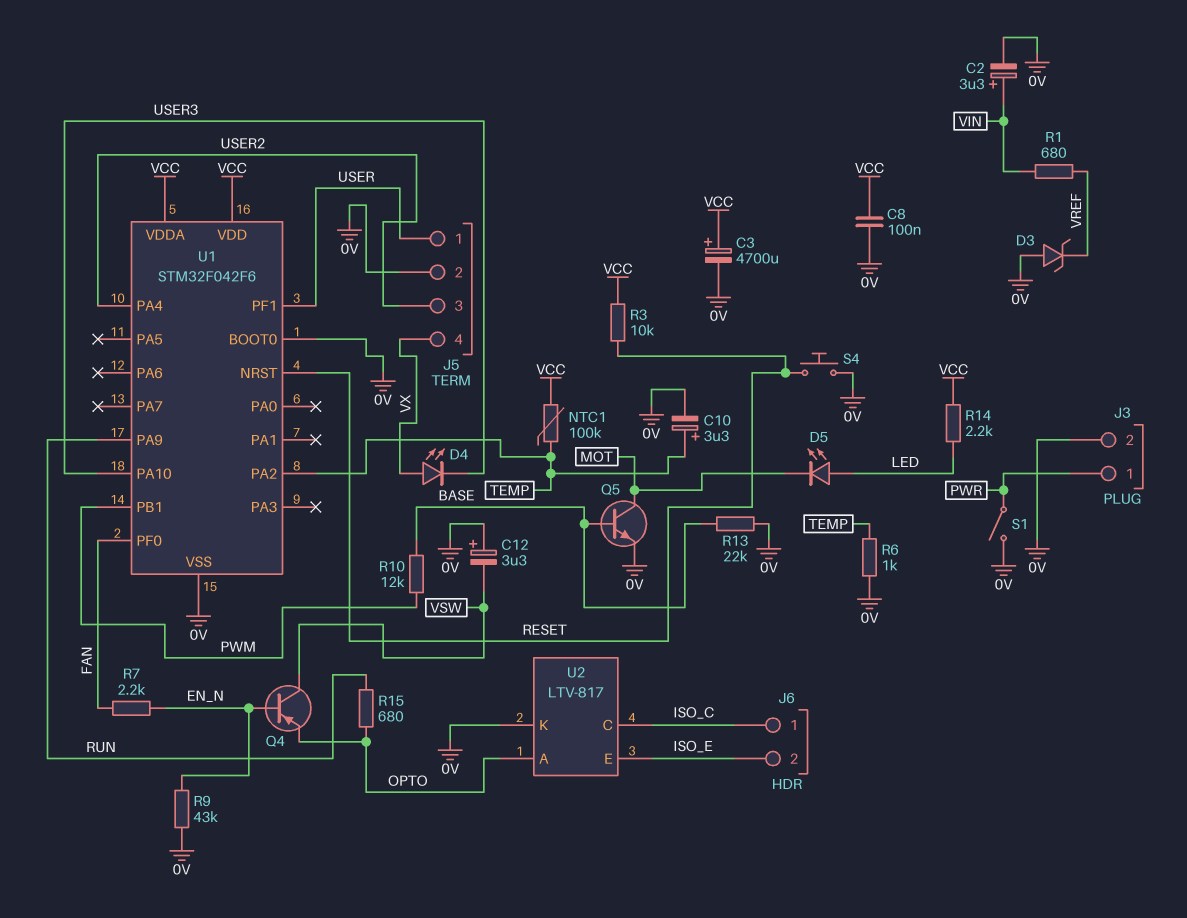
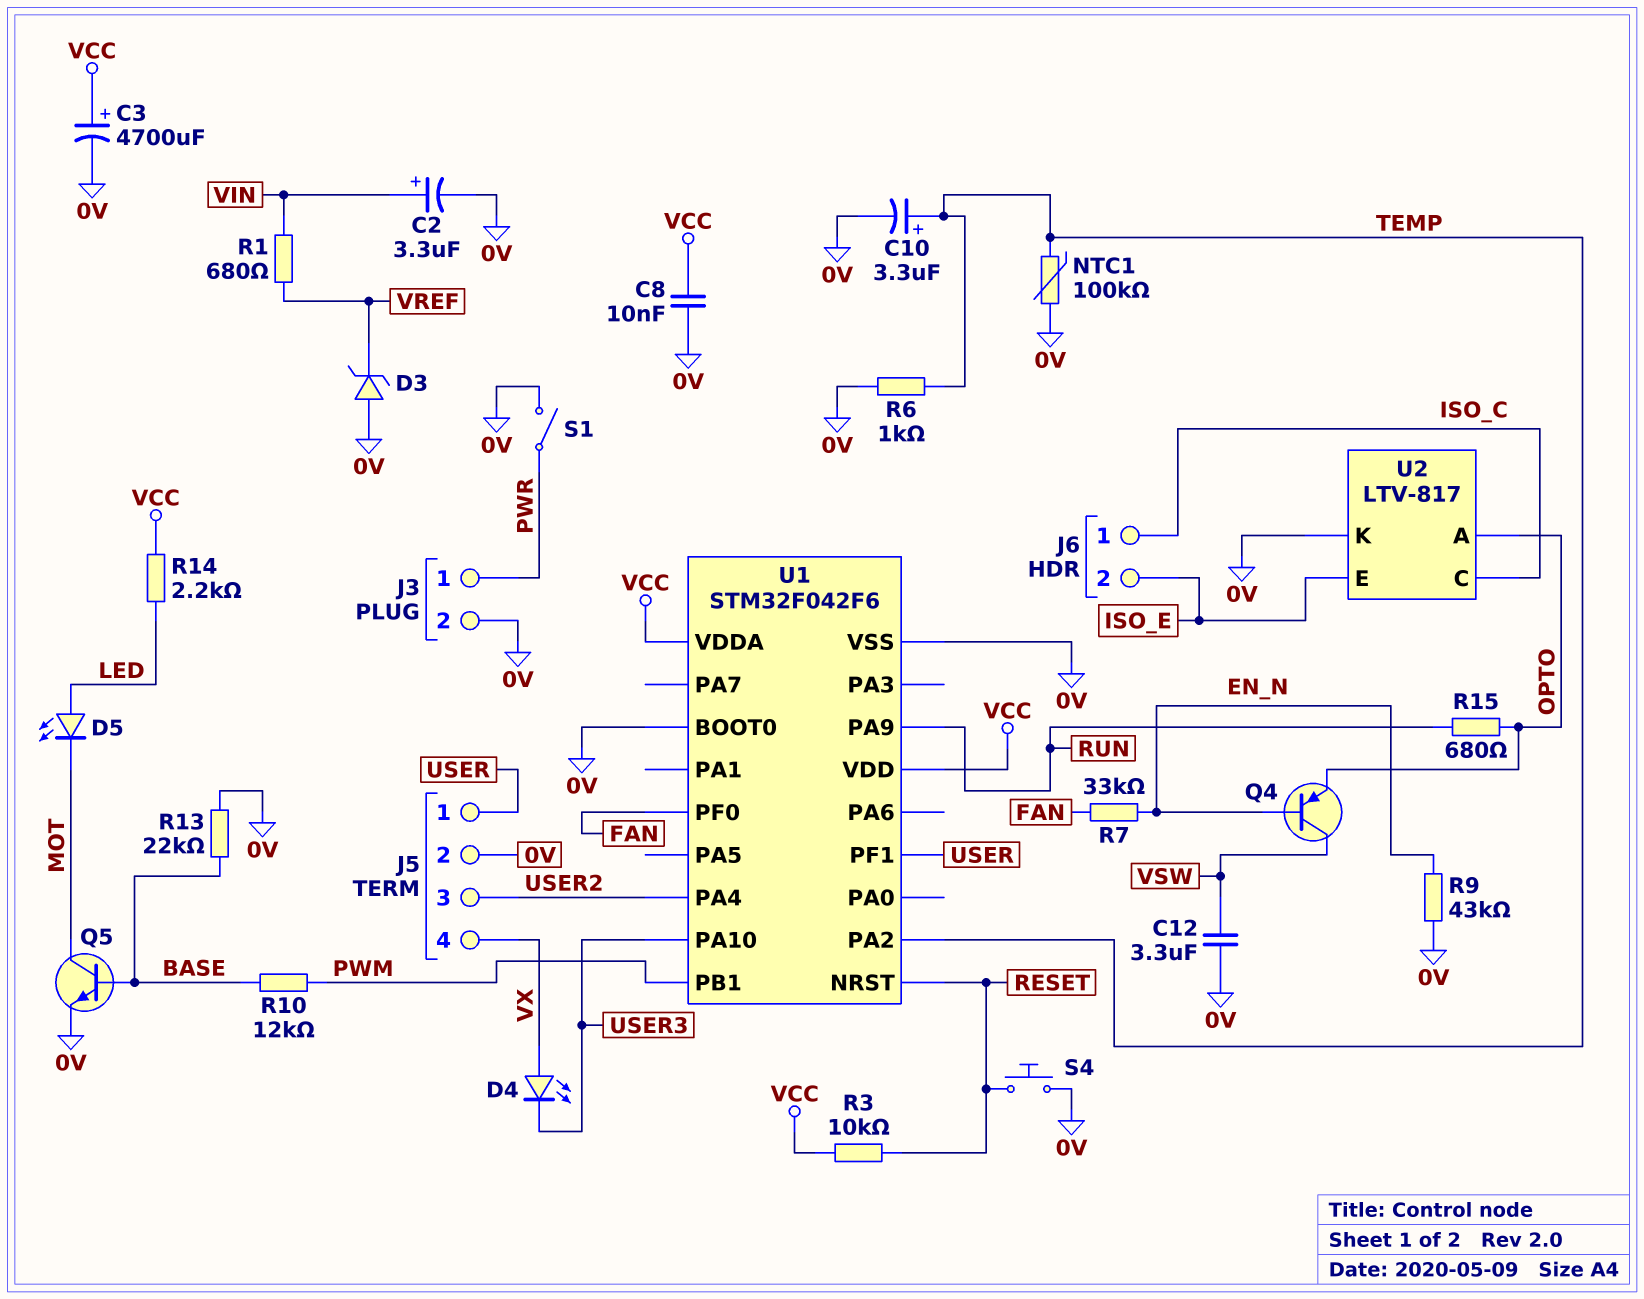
C8: 100nF (0V, VCC) -> 10nF (0V, VCC)
C12: 3.3uF (plus 0V, minus VSW) -> 3.3uF (0V, VSW)
NTC1: 100k (TEMP, VCC) -> 100k (0V, TEMP)
R7: 2.2k (EN_N, FAN) -> 33k (EN_N, FAN)

